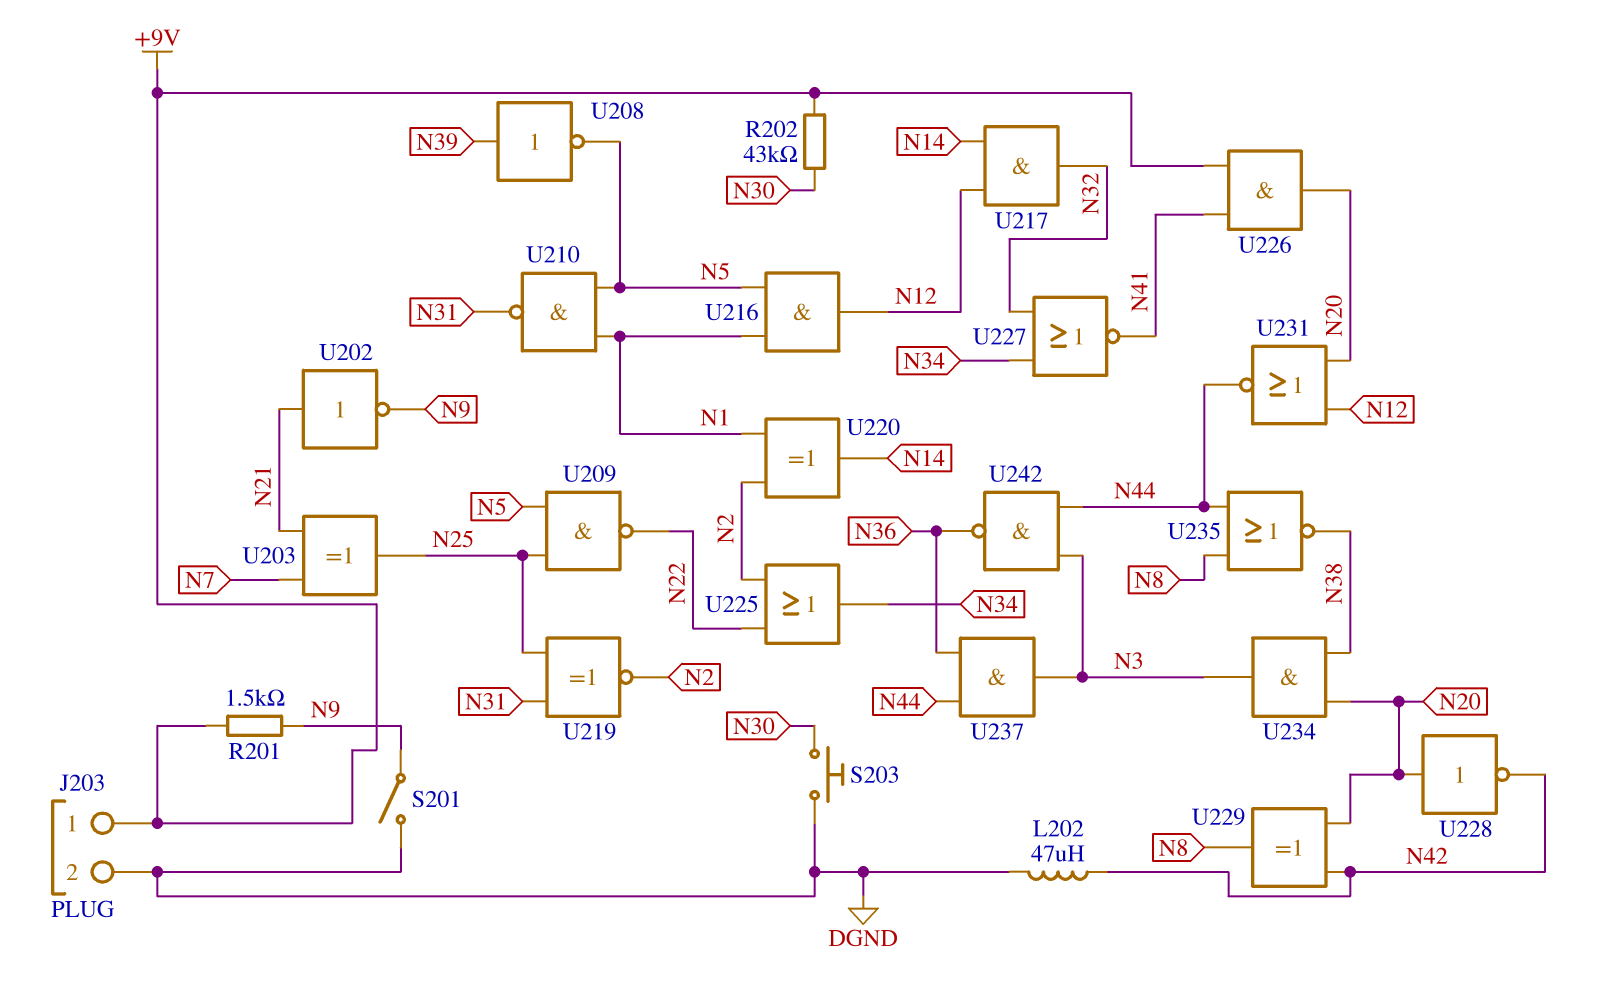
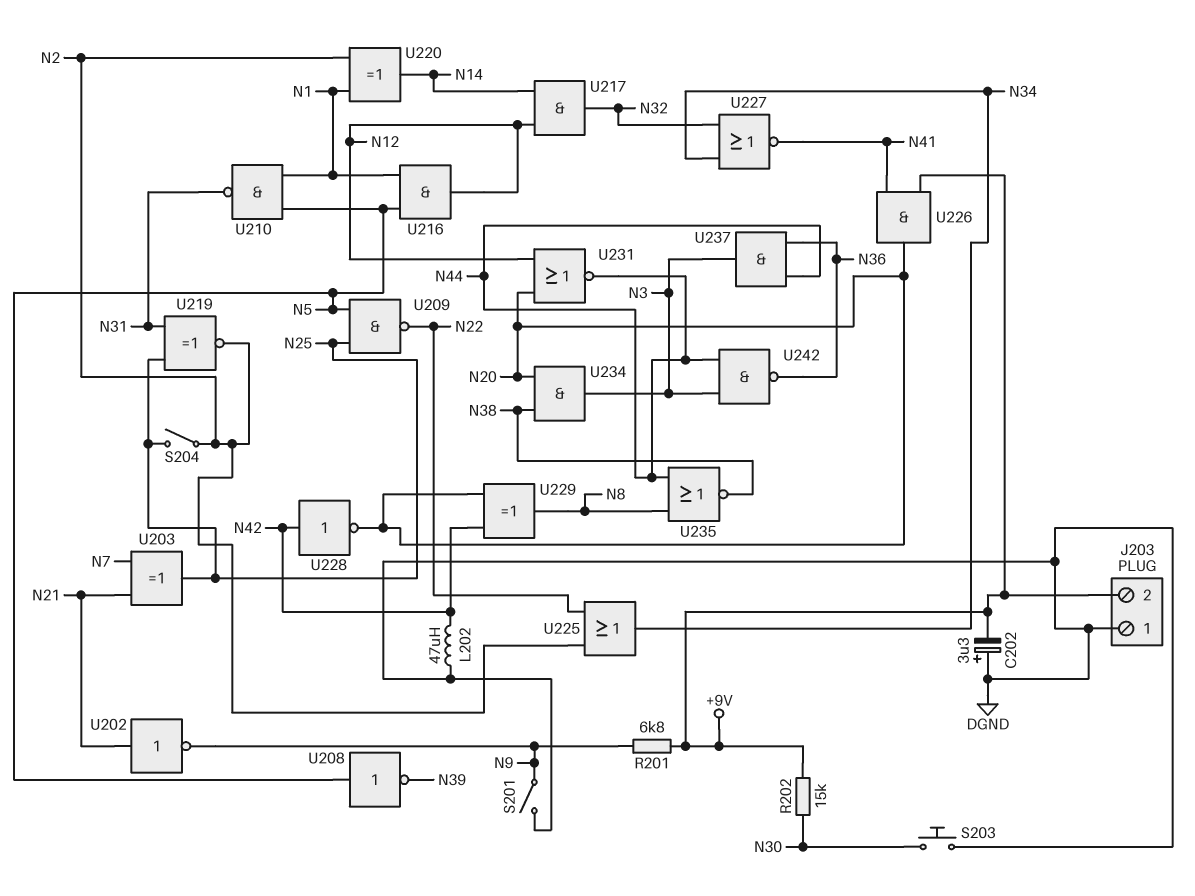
C202: none -> 3.3uF (plus DGND, minus +9V)
J203 pin 1: +9V -> DGND
J203 pin 2: DGND -> +9V
R201: 1.5k (+9V, N9) -> 6.8k (+9V, N9)
R202: 43k (+9V, N30) -> 15k (+9V, N30)
S204: none -> switch (N2, N25)
U208: NOT (in N39, out N5) -> NOT (in N5, out N39)
U228: NOT (in N20, out N42) -> NOT (in N42, out N20)

